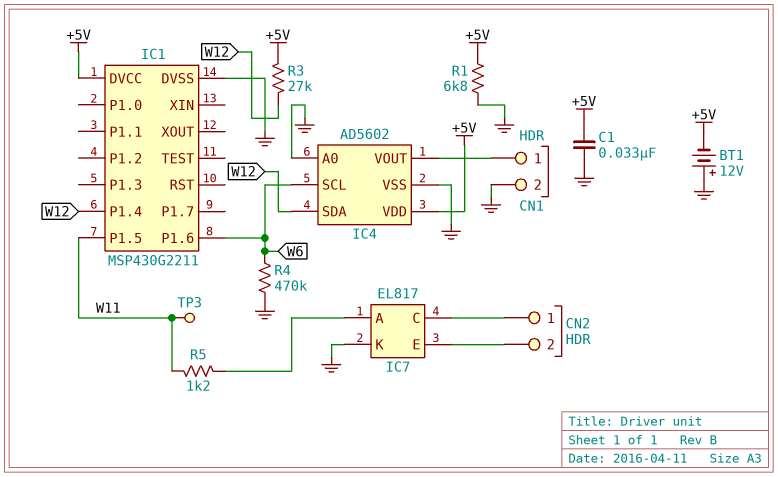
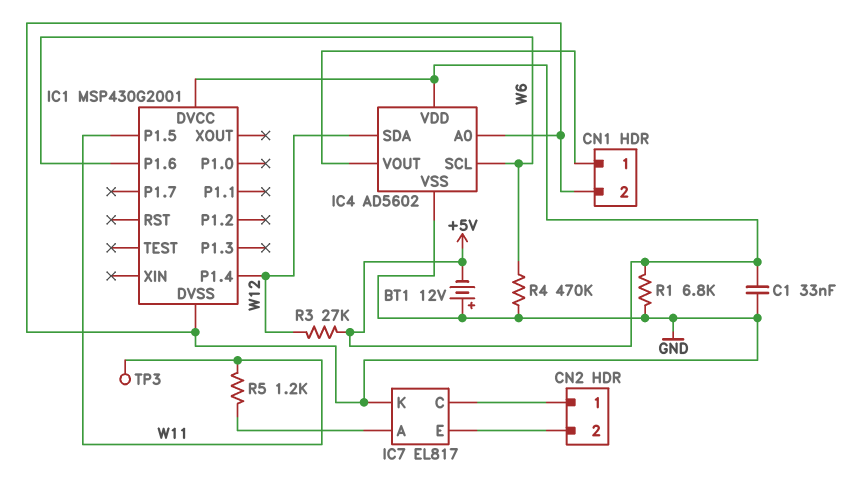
IC1: MSP430G2211 -> MSP430G2001

